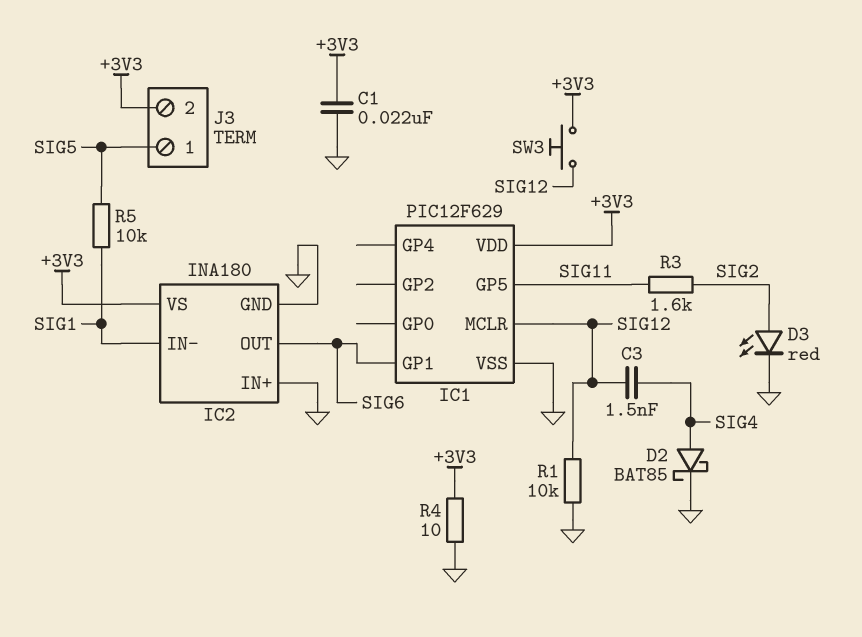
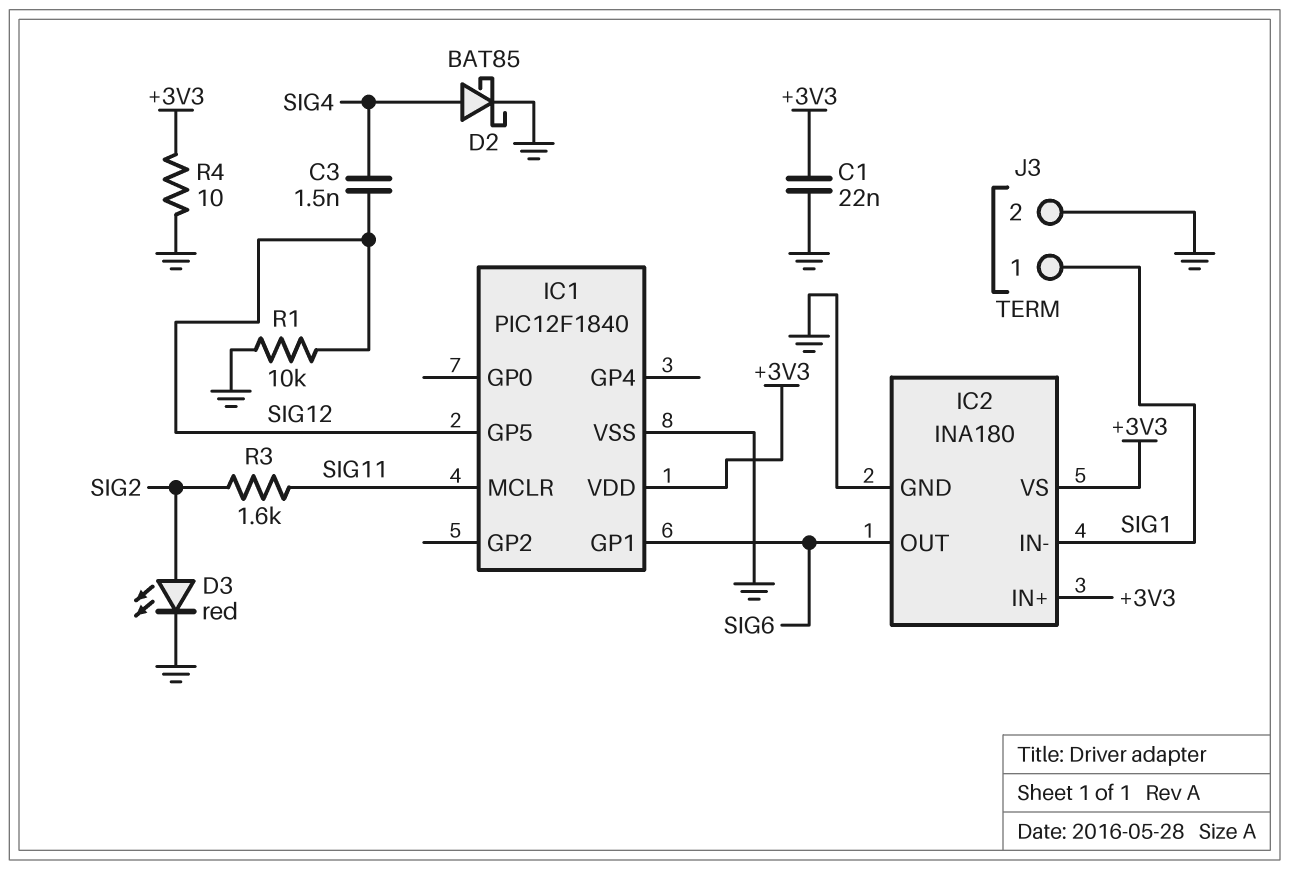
IC1: PIC12F629 -> PIC12F1840
IC1 pin GP5: SIG11 -> SIG12
IC1 pin MCLR: SIG12 -> SIG11
IC2 pin IN+: GND -> +3V3
J3 pin 1: SIG5 -> SIG1
J3 pin 2: +3V3 -> GND
R5: 10k (SIG1, SIG5) -> none
SW3: button (+3V3, SIG12) -> none

